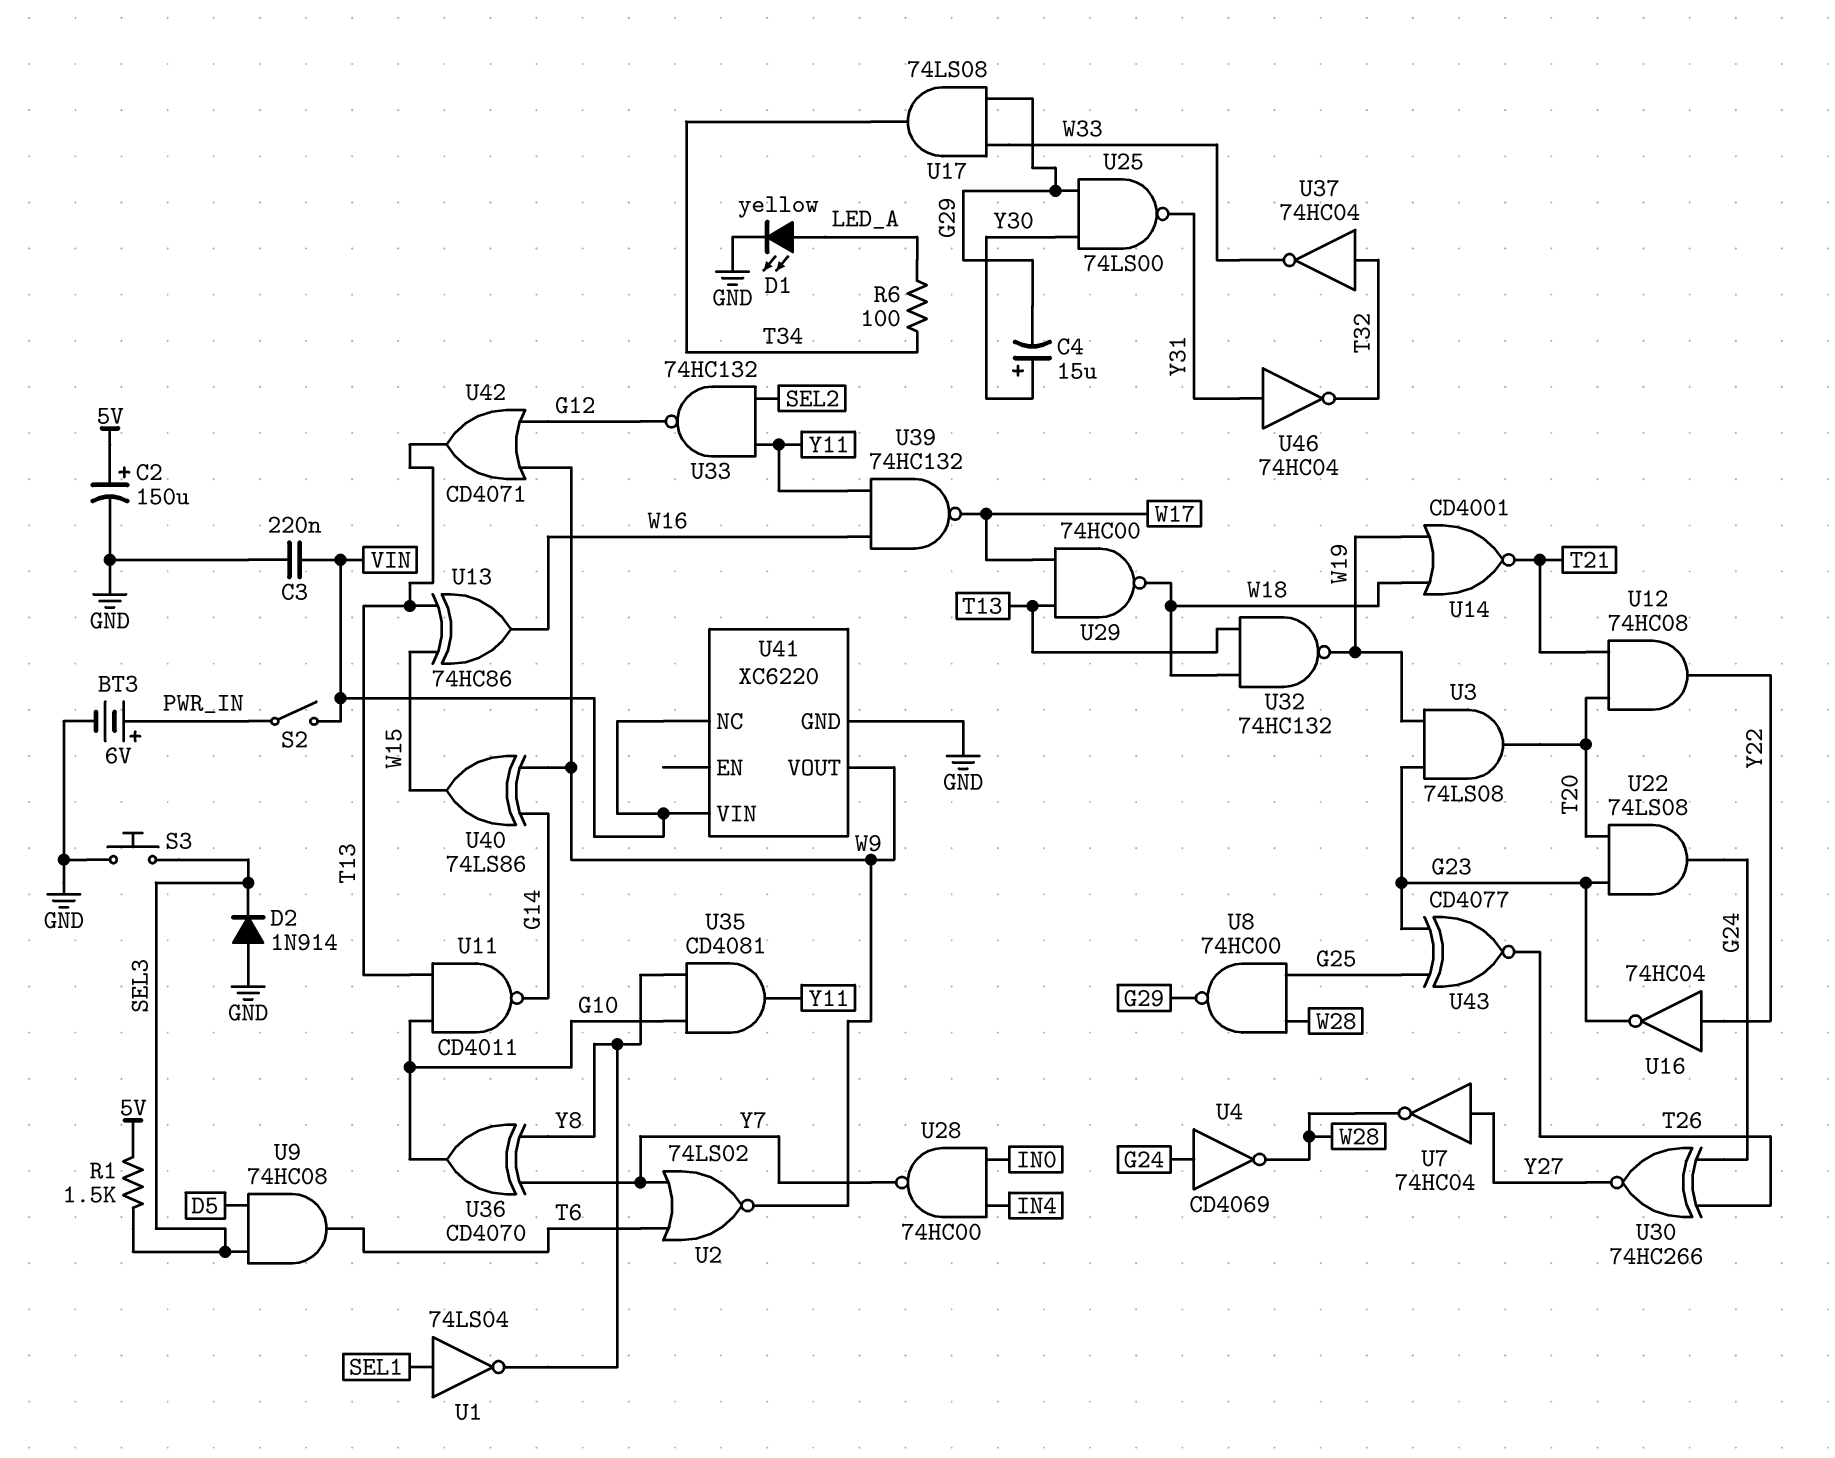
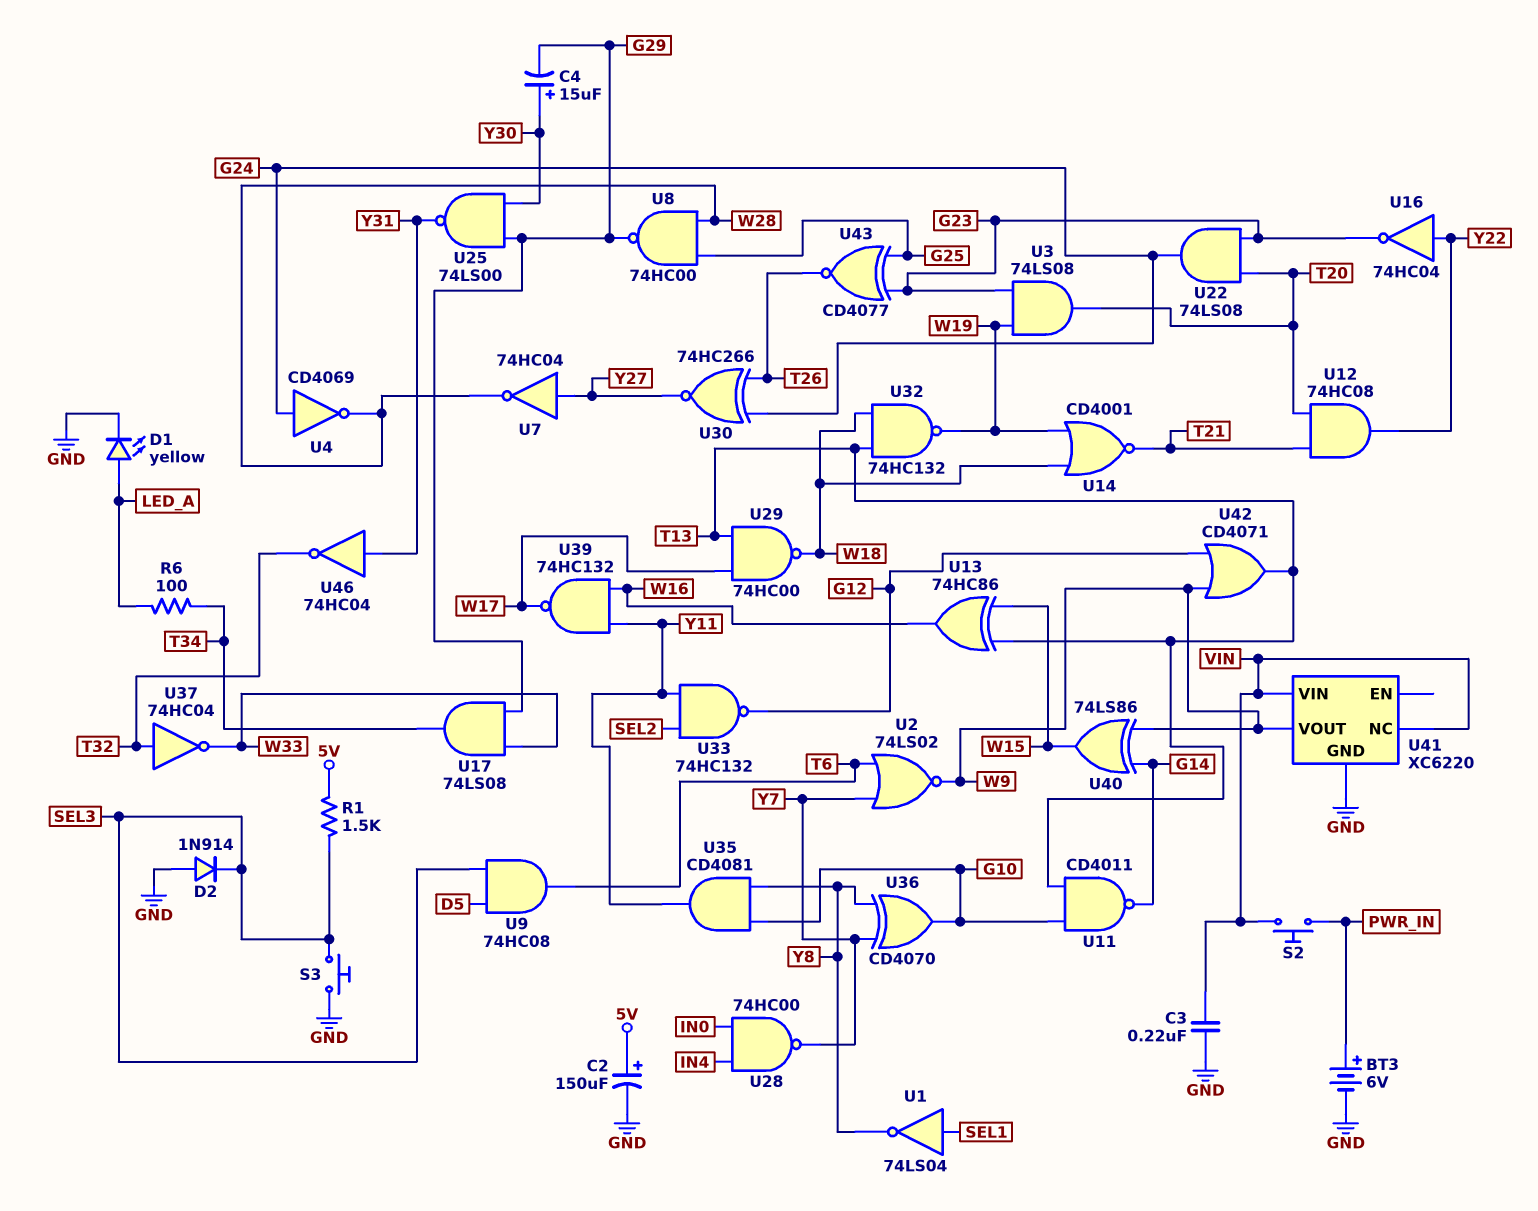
S2: switch (PWR_IN, VIN) -> button (PWR_IN, VIN)

